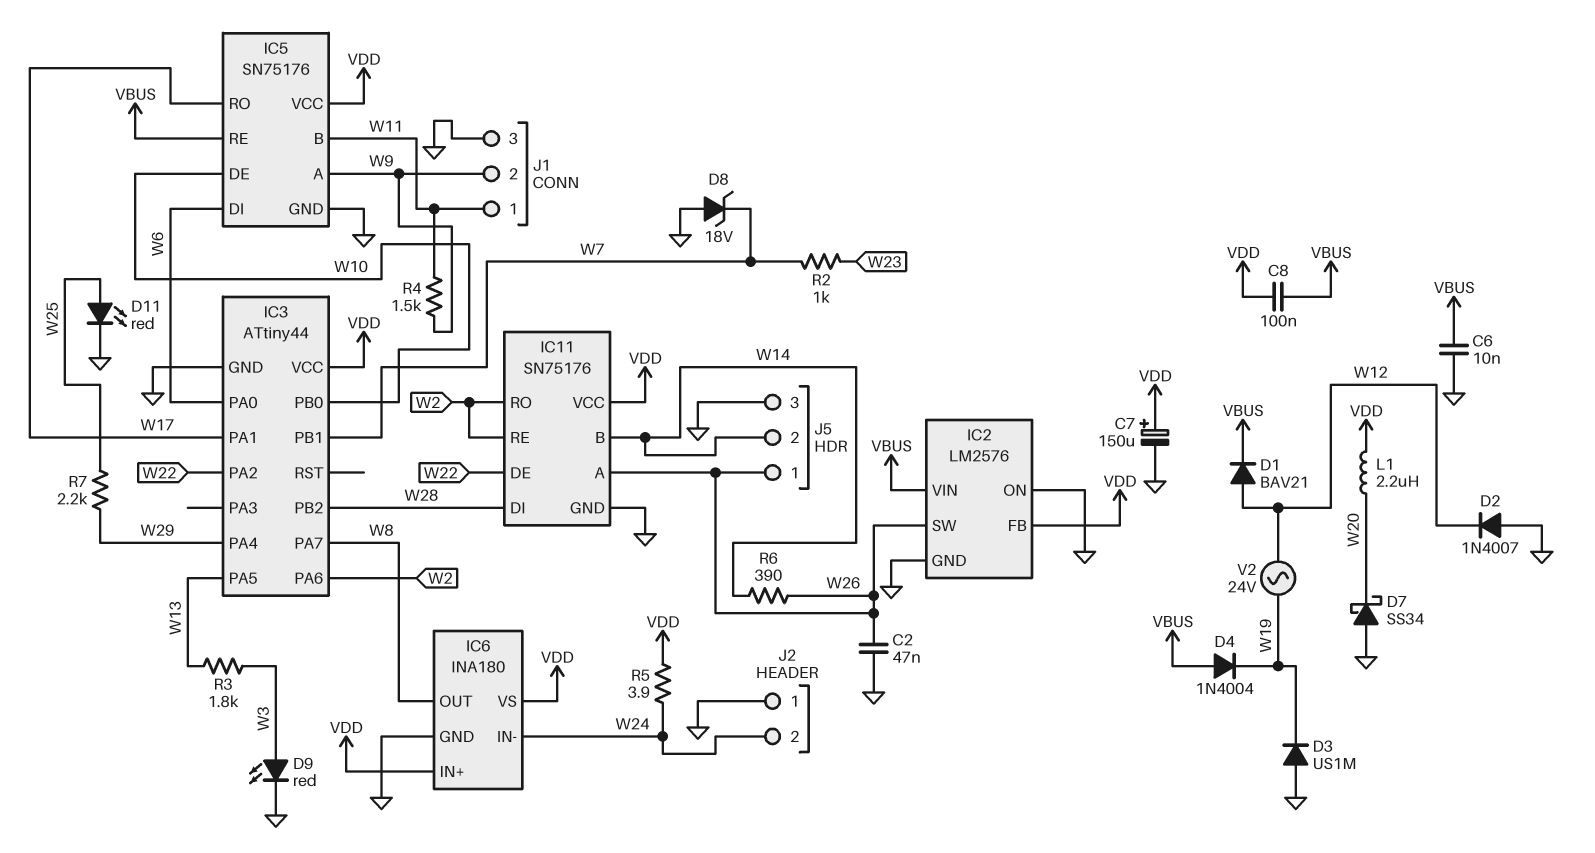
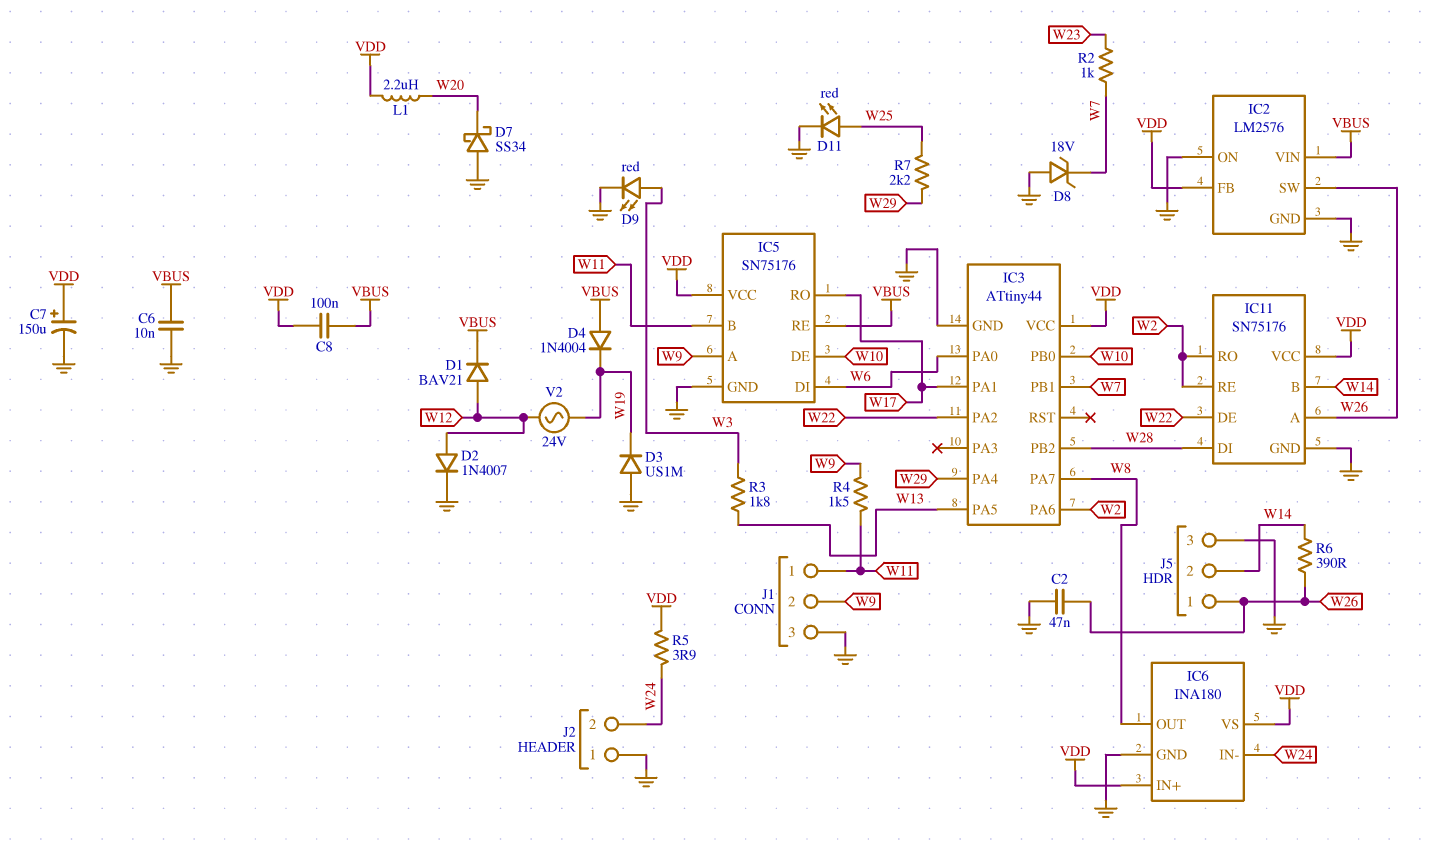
D2: diode 1N4007 (A GND, K W12) -> diode 1N4007 (A W12, K GND)

